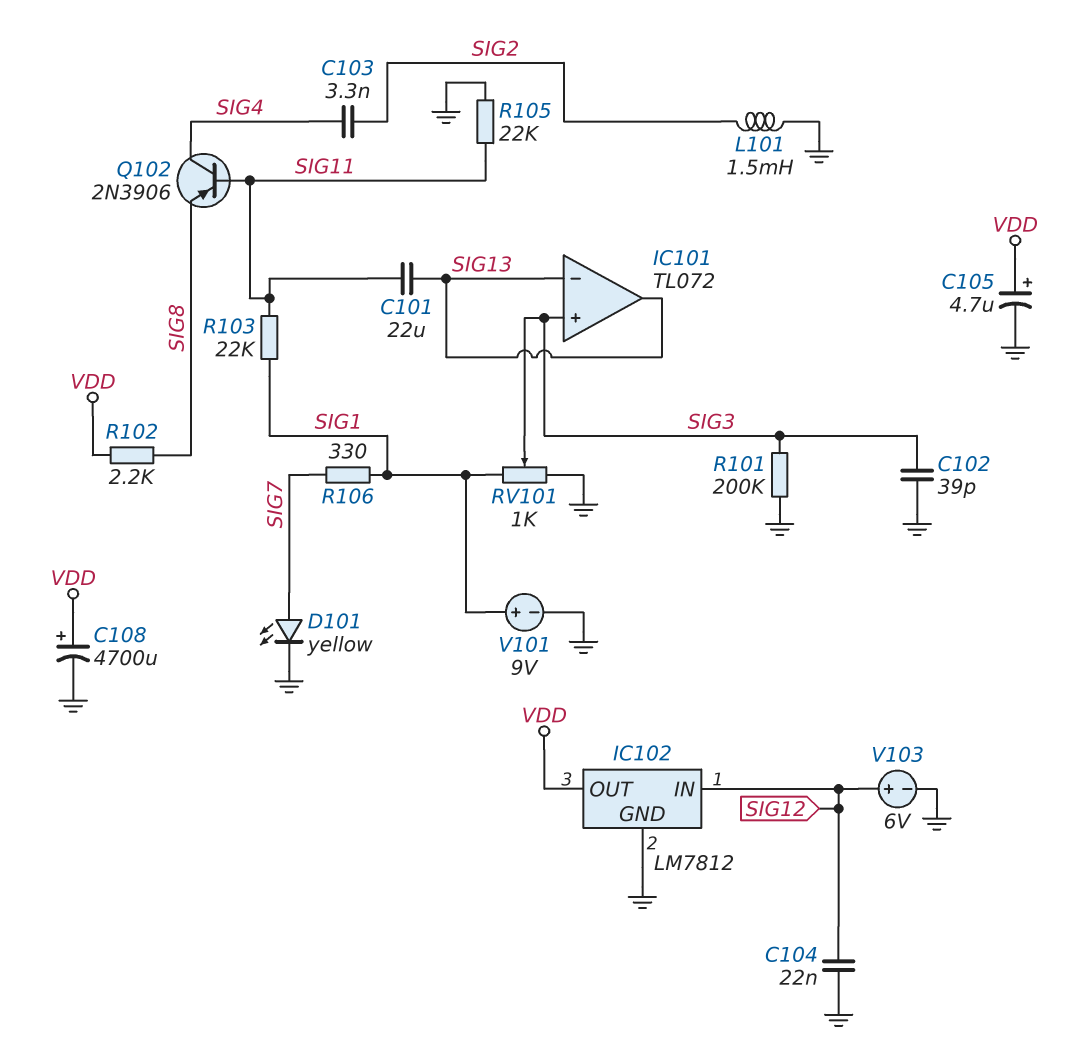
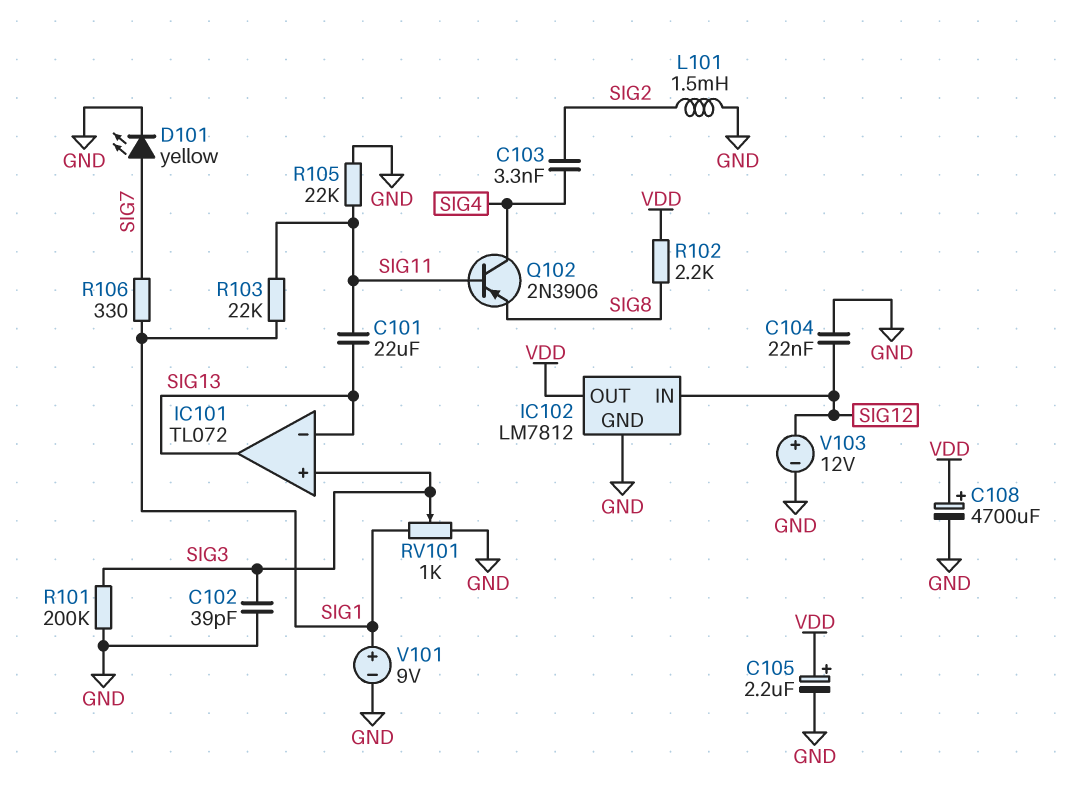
C105: 4.7uF (plus VDD, minus GND) -> 2.2uF (plus VDD, minus GND)
V103: 6V (plus SIG12, minus GND) -> 12V (plus SIG12, minus GND)

